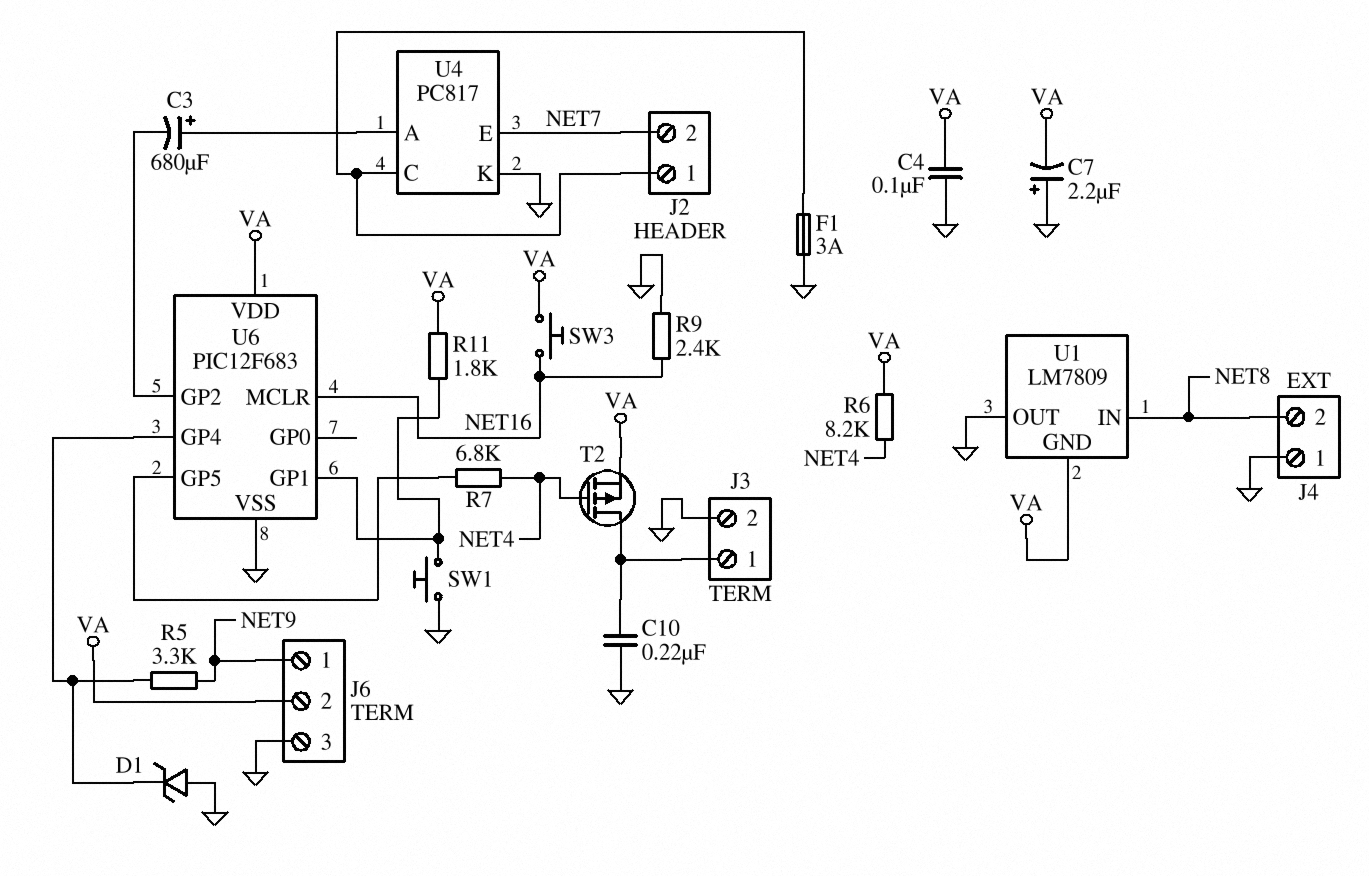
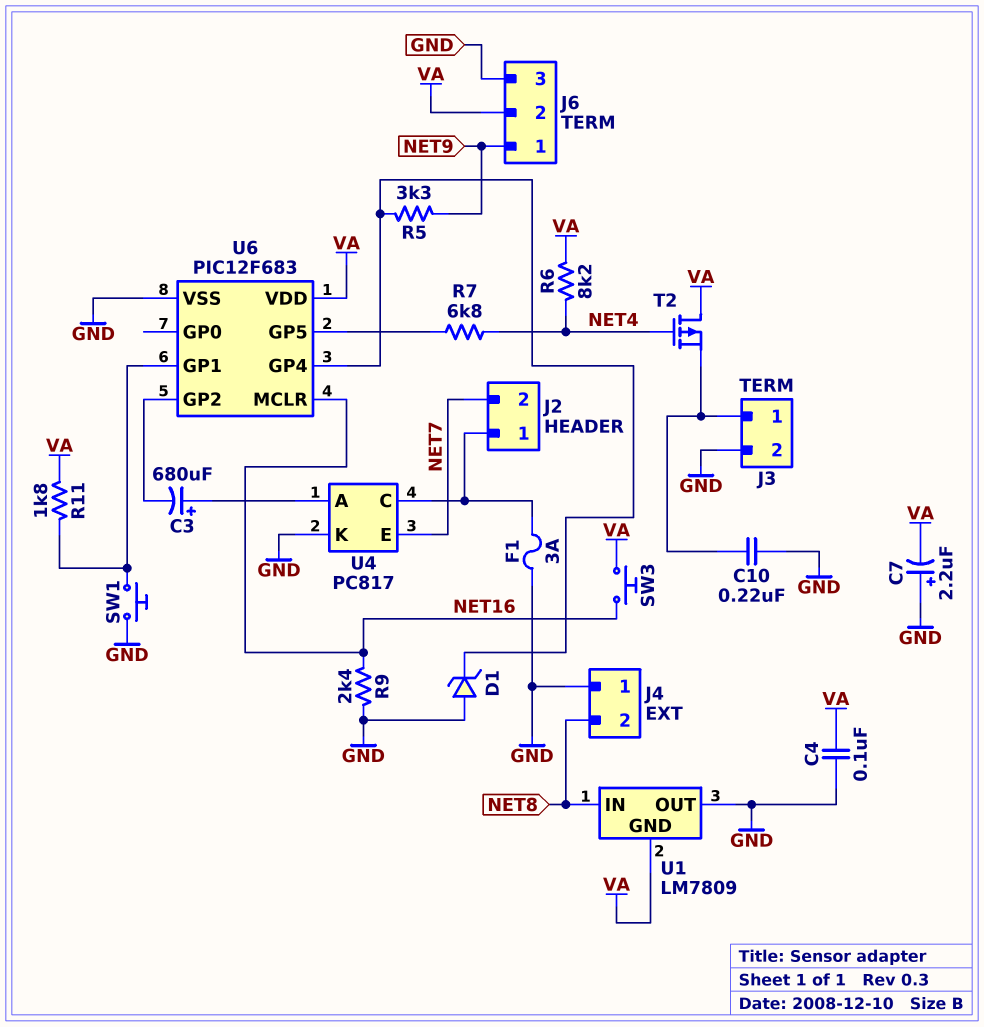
T2: PMOS (G NET4, D J3/1, S VA) -> PMOS (G NET4, D VA, S J3/1)

